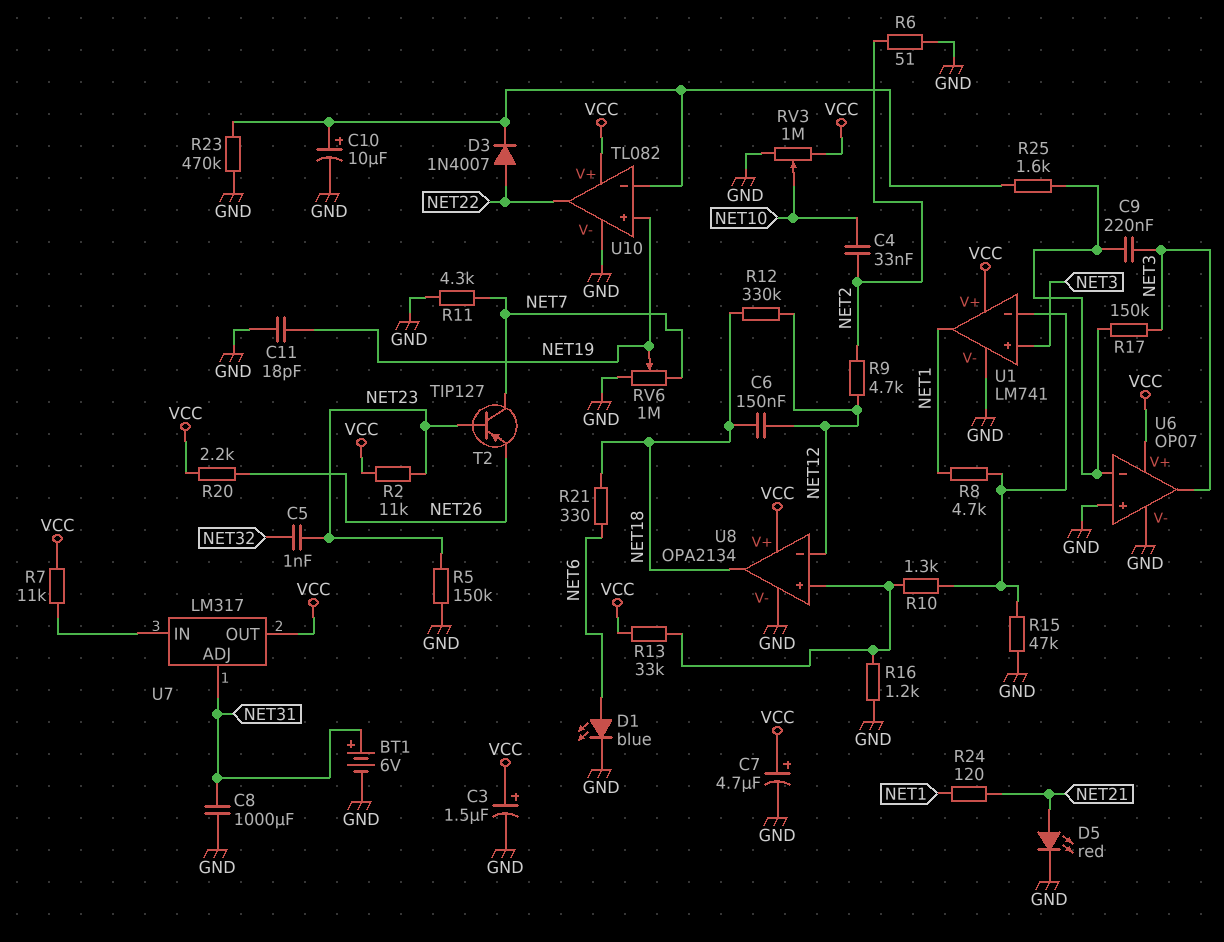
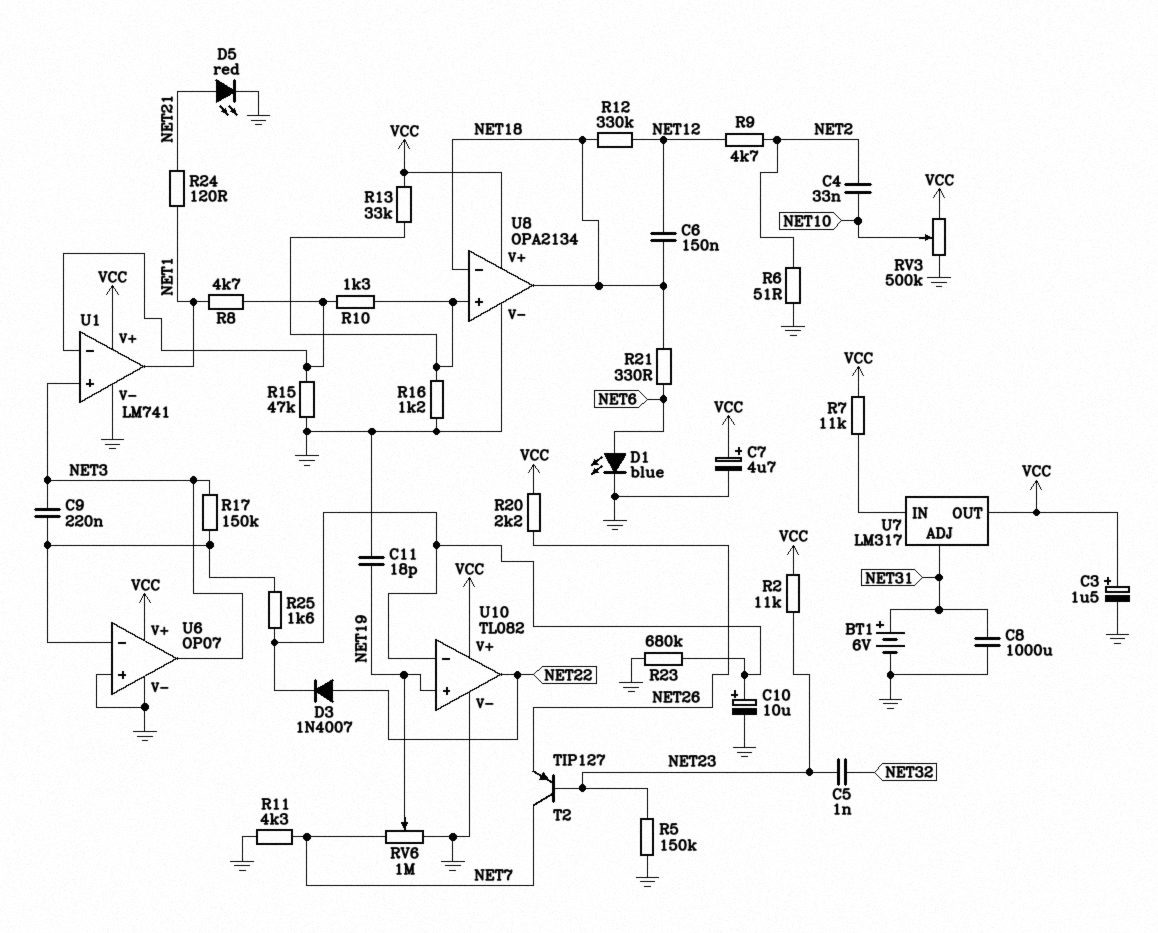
R23: 470k (GND, U10/in-) -> 680k (GND, U10/in-)
RV3: 1M (GND, VCC, wiper NET10) -> 500k (GND, VCC, wiper NET10)
U8 pin in-: NET12 -> NET18

